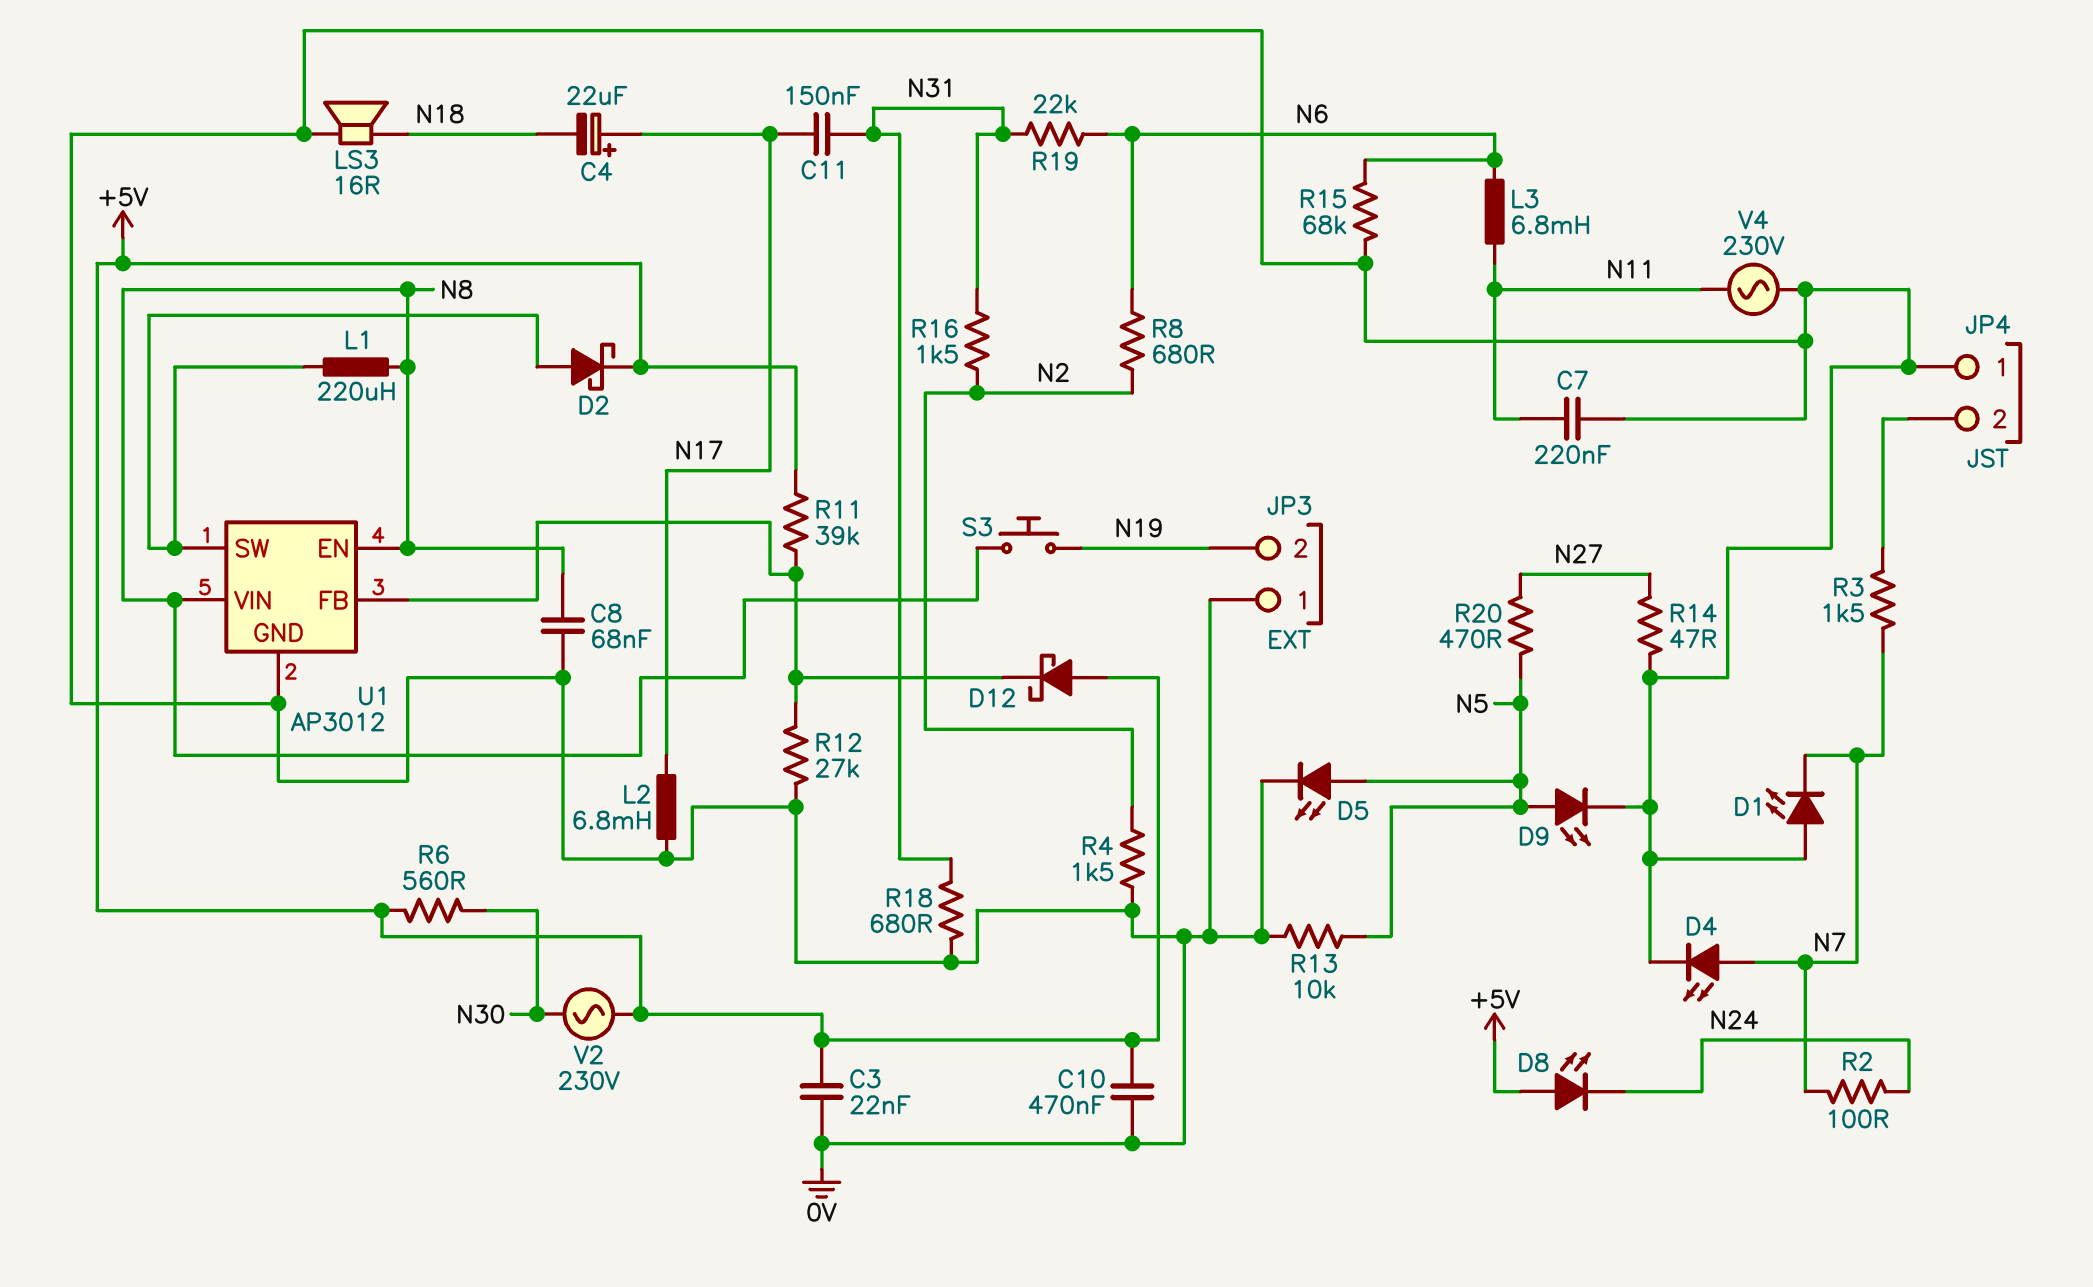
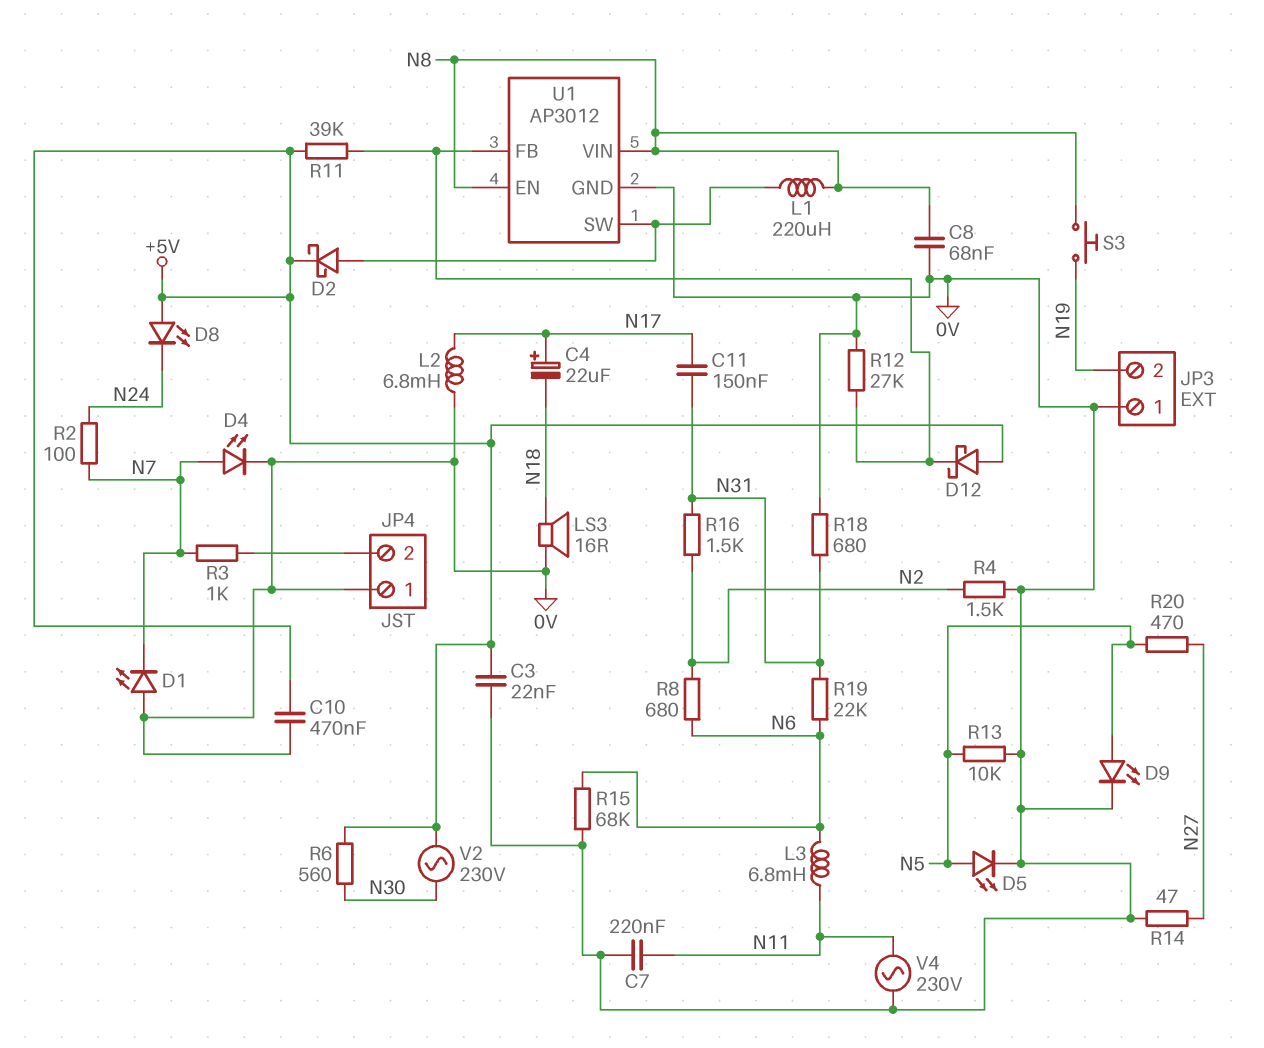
R3: 1.5k (JP4/2, N7) -> 1k (JP4/2, N7)

